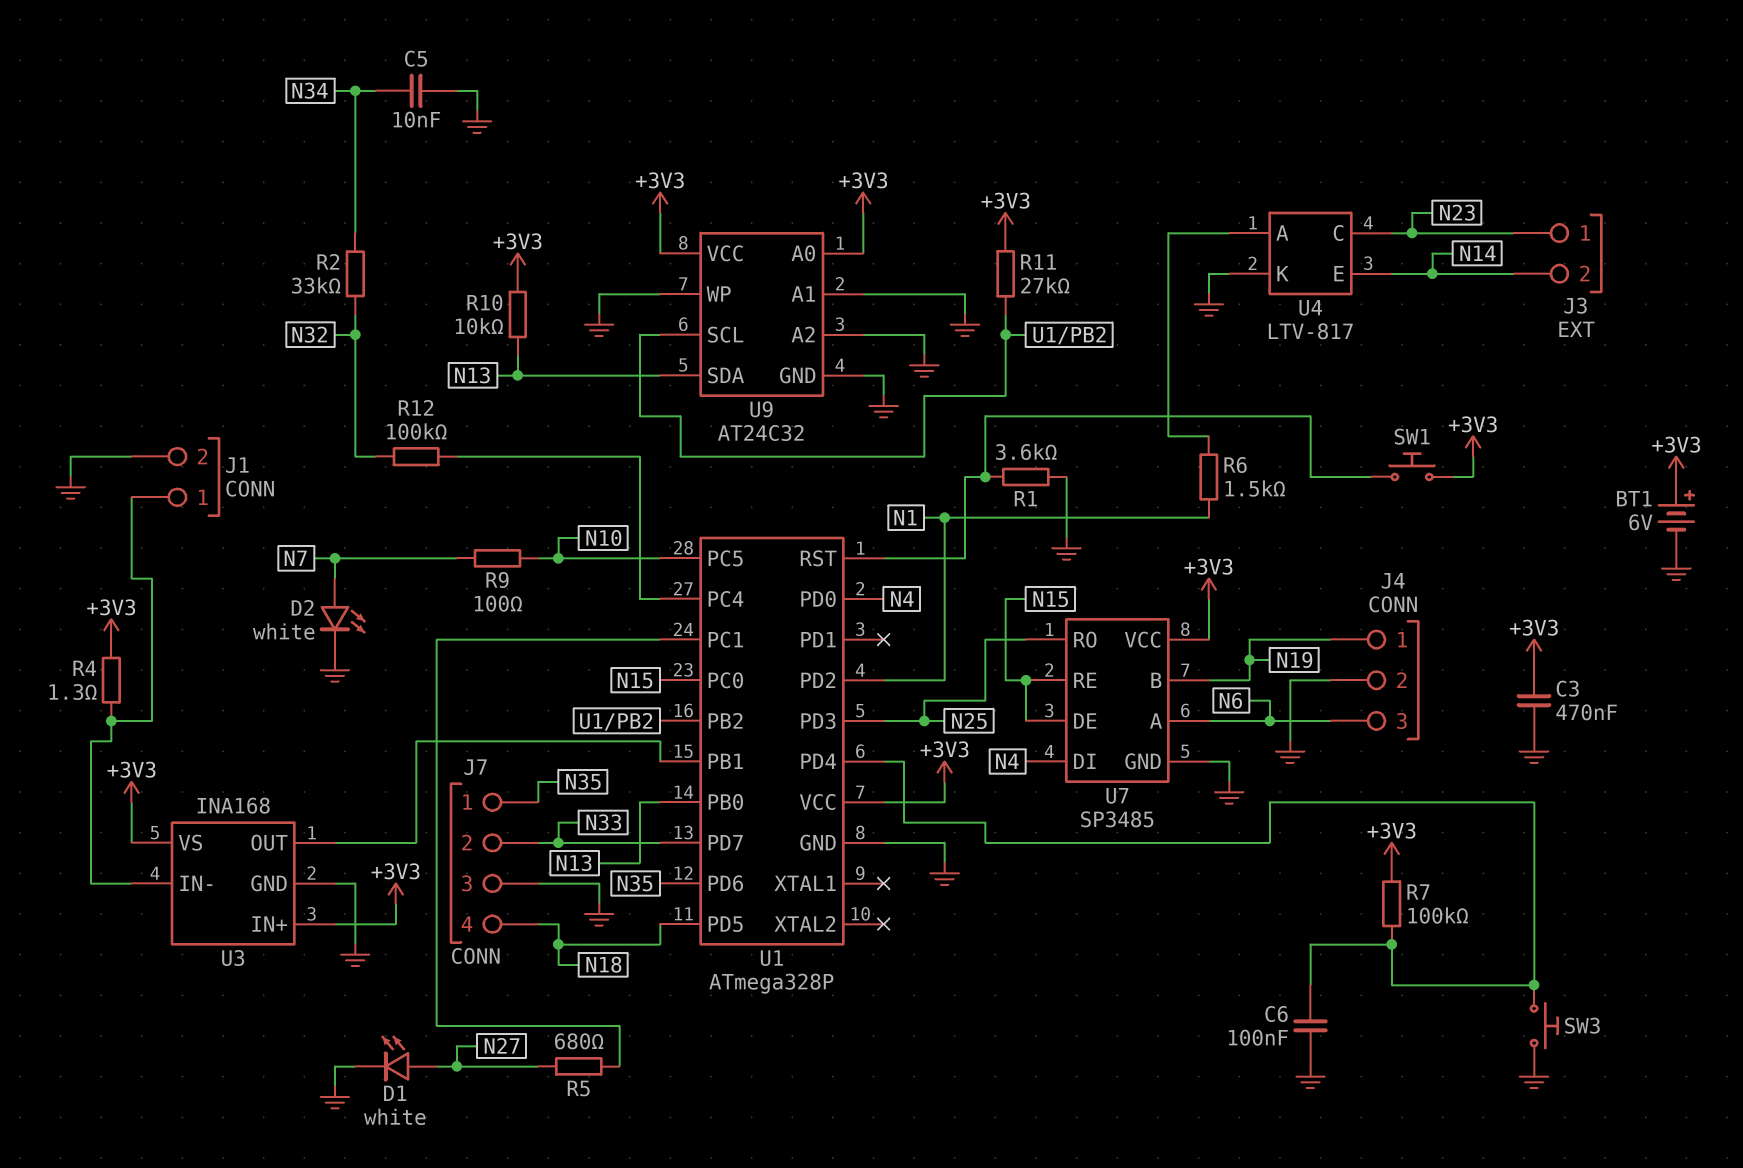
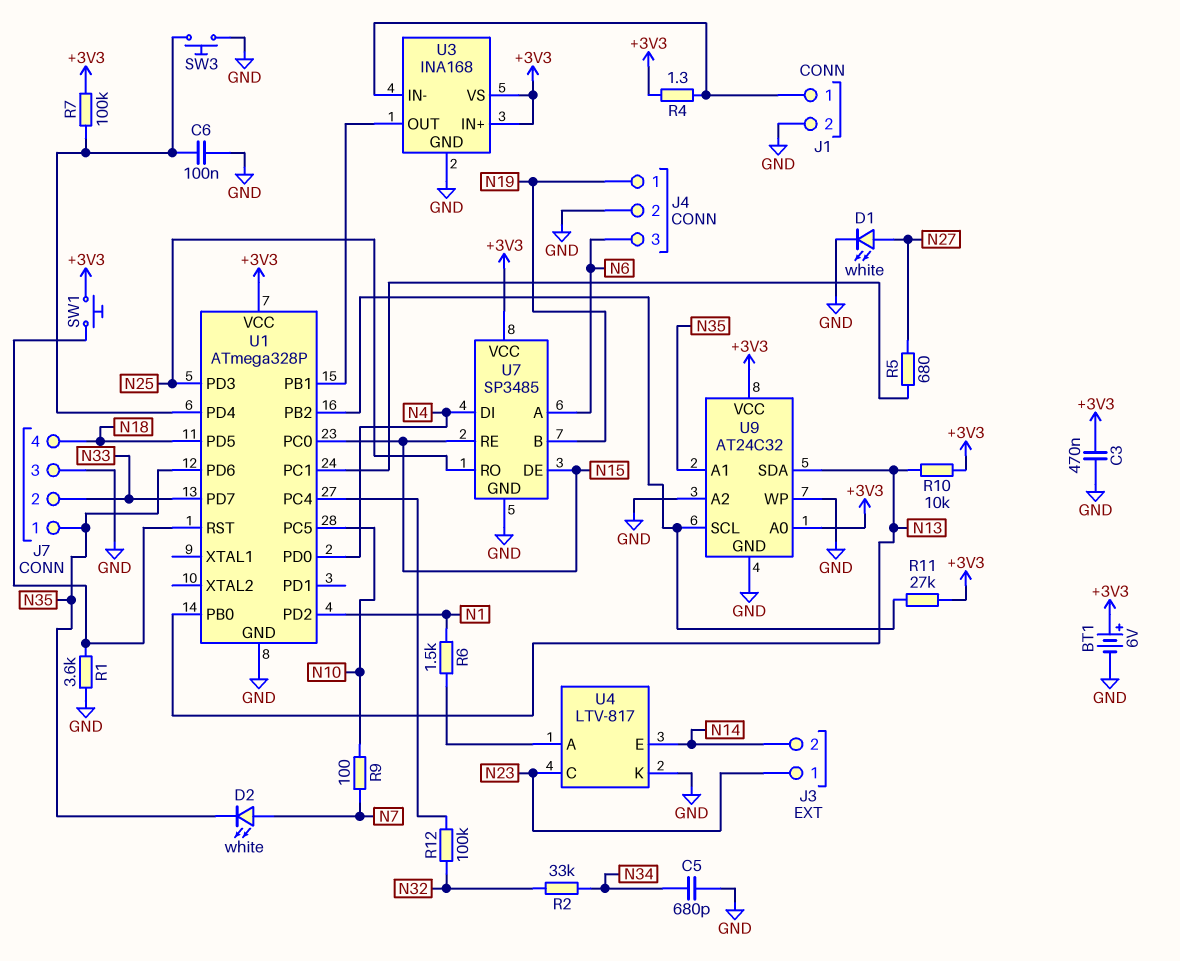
C5: 10nF (GND, N34) -> 680pF (GND, N34)
D2: LED white (A N7, K GND) -> LED white (A N7, K N35)
U9 pin A1: GND -> N35

